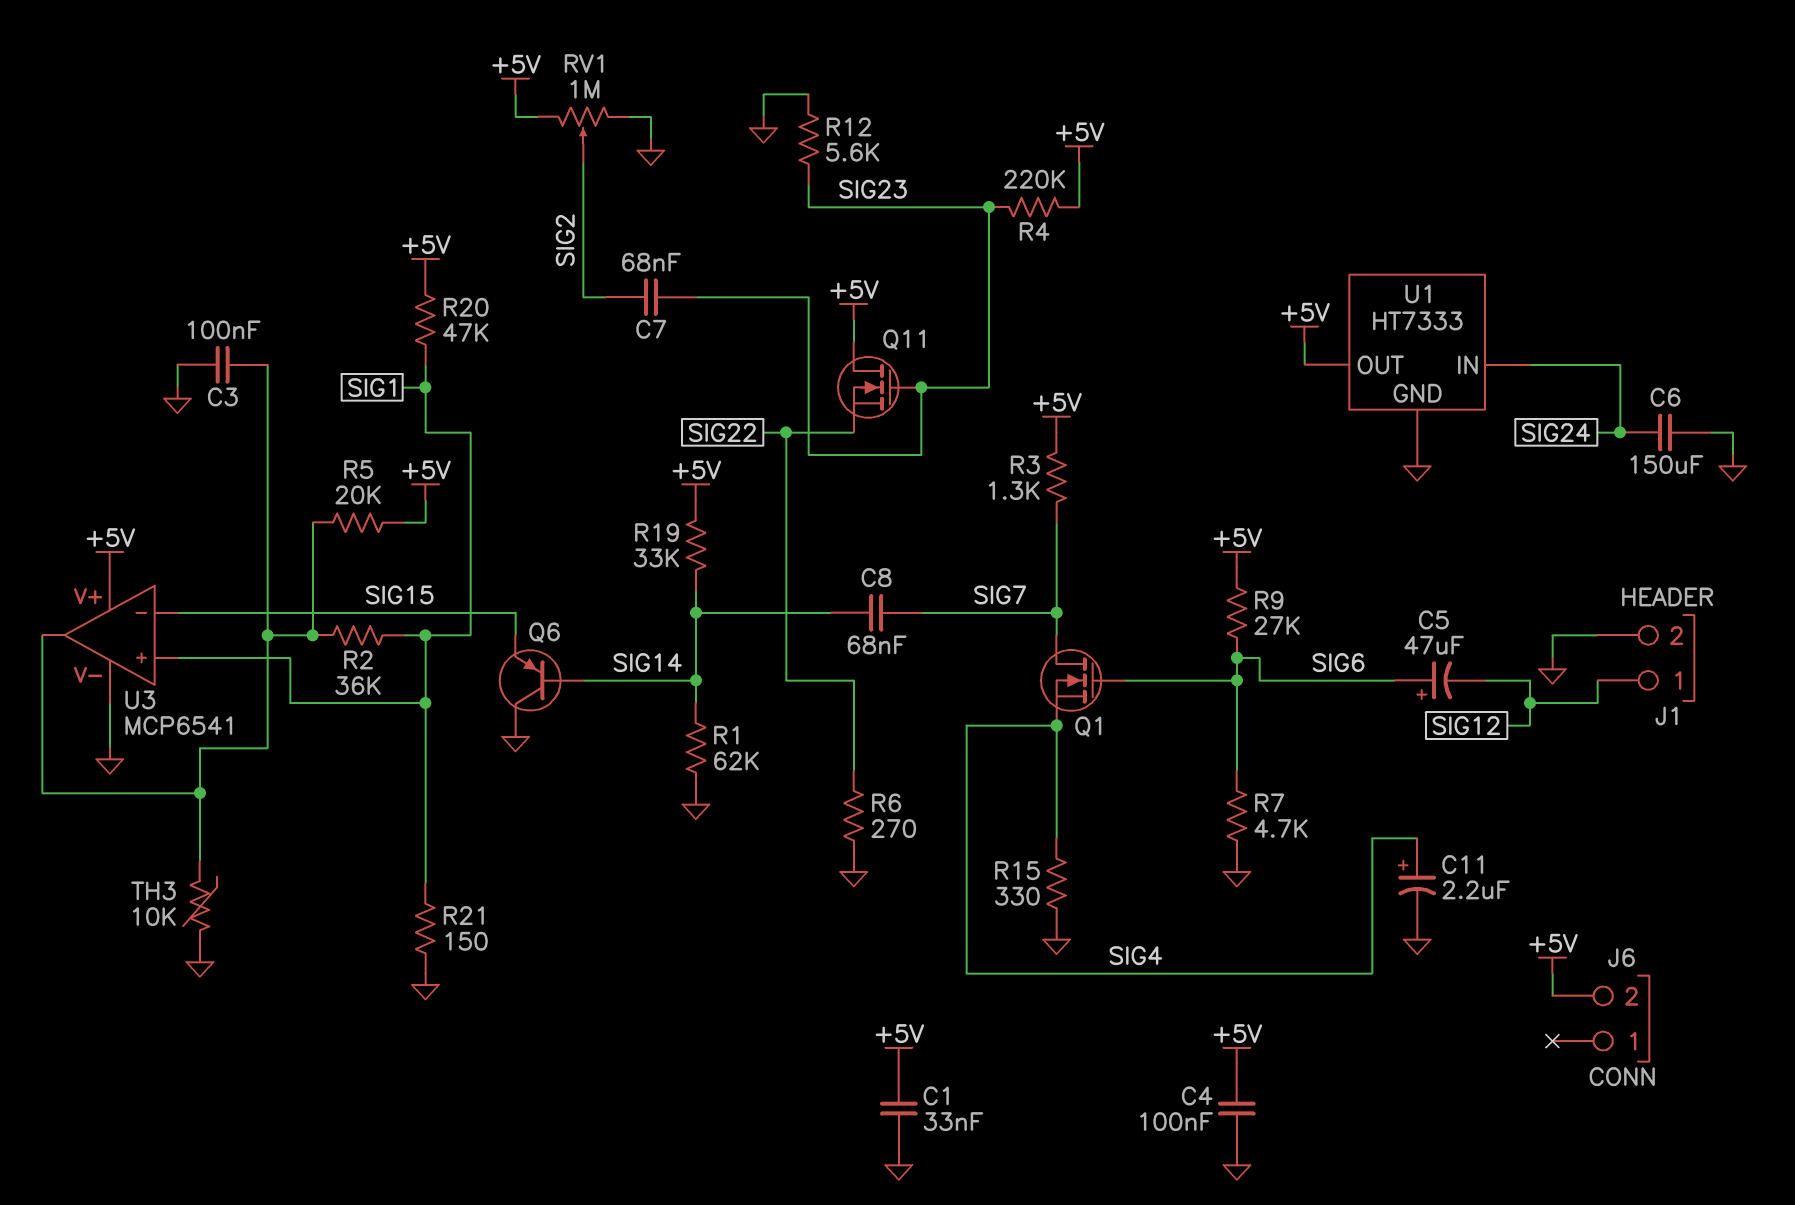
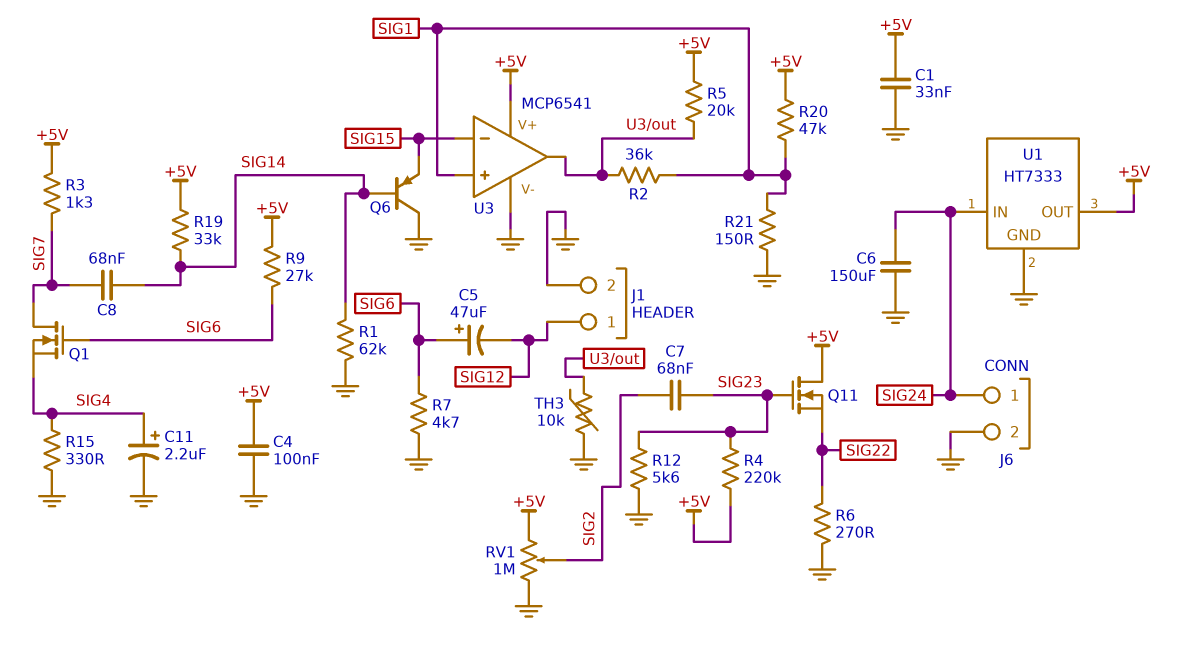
C3: 100nF (GND, U3/out) -> none
J6 pin 1: none -> SIG24
J6 pin 2: +5V -> GND

